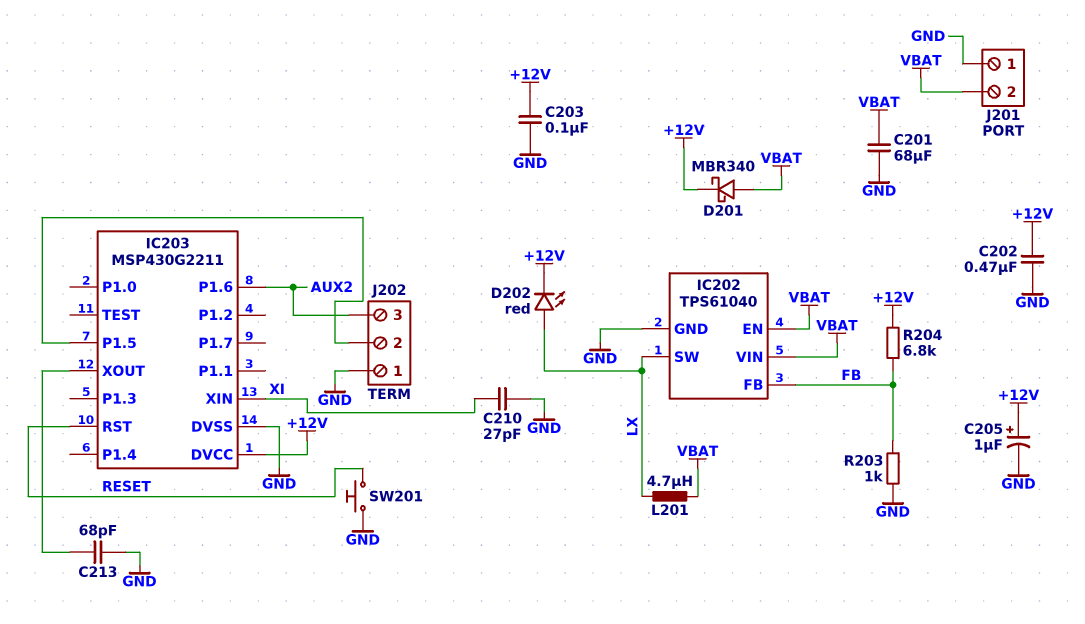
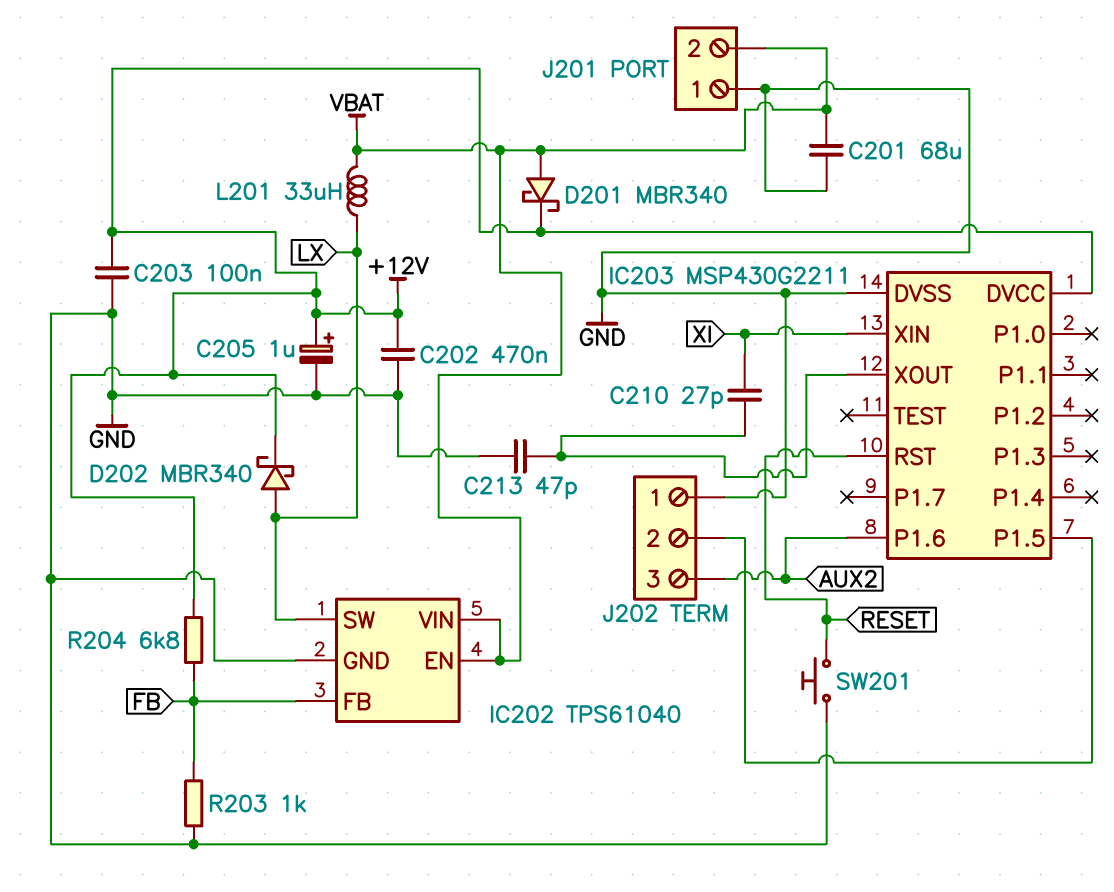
C210: 27pF (GND, XI) -> 27pF (IC203/XOUT, XI)
C213: 68pF (GND, IC203/XOUT) -> 47pF (GND, IC203/XOUT)
D202: LED red (A LX, K +12V) -> schottky MBR340 (A LX, K +12V)
L201: 4.7uH (LX, VBAT) -> 33uH (LX, VBAT)

